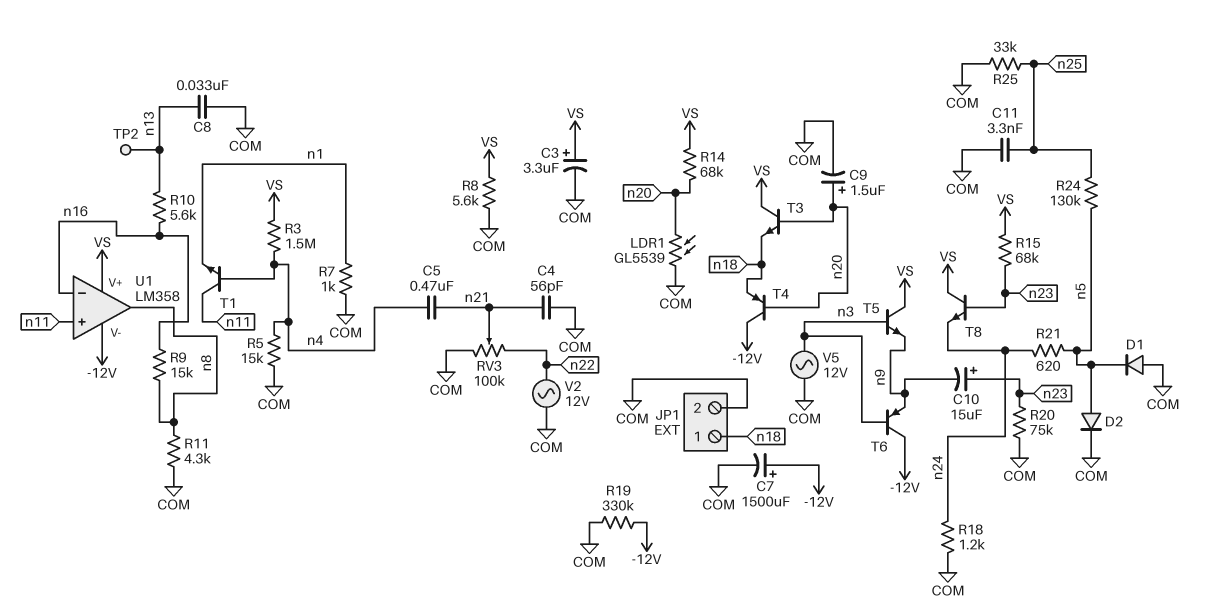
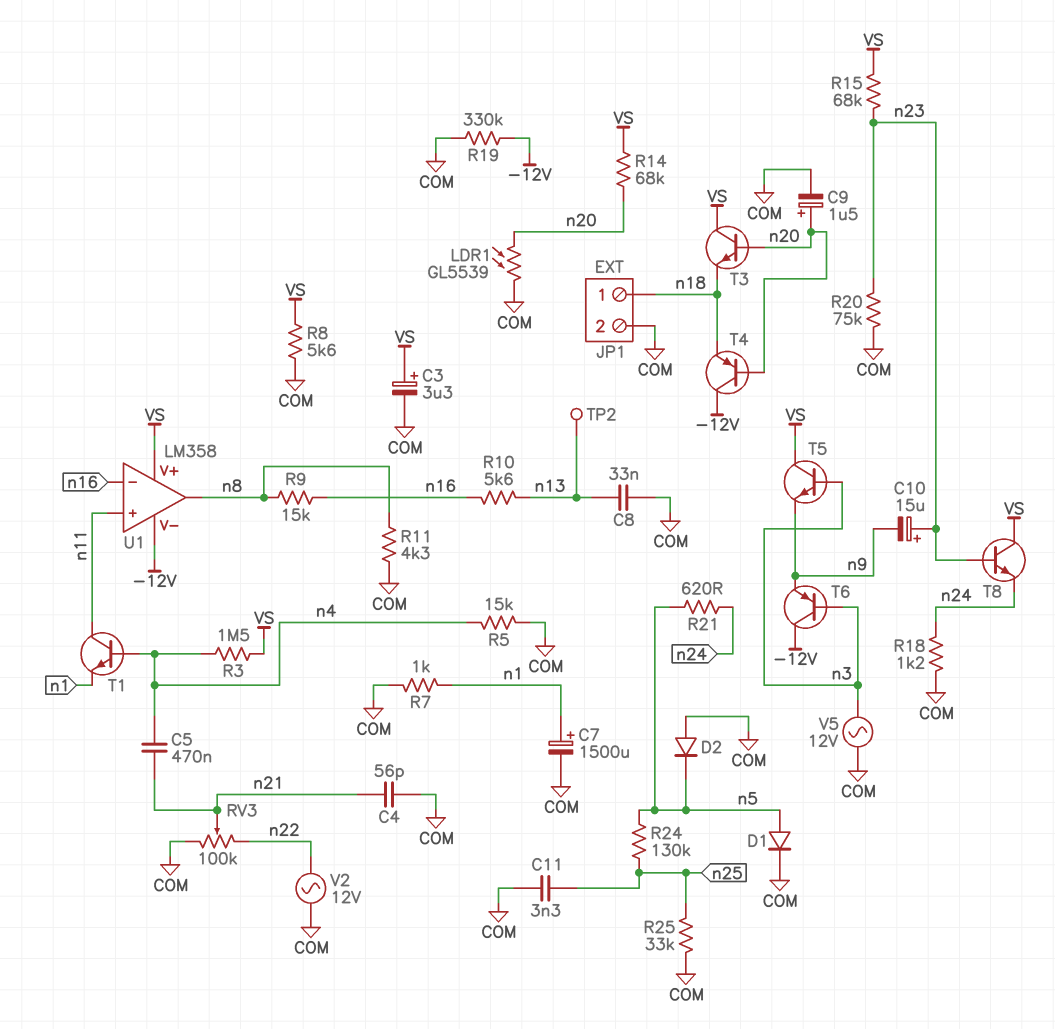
C7: 1500uF (plus -12V, minus COM) -> 1500uF (plus n1, minus COM)
D1: diode (A COM, K n5) -> diode (A n5, K COM)
D2: diode (A n5, K COM) -> diode (A COM, K n5)

